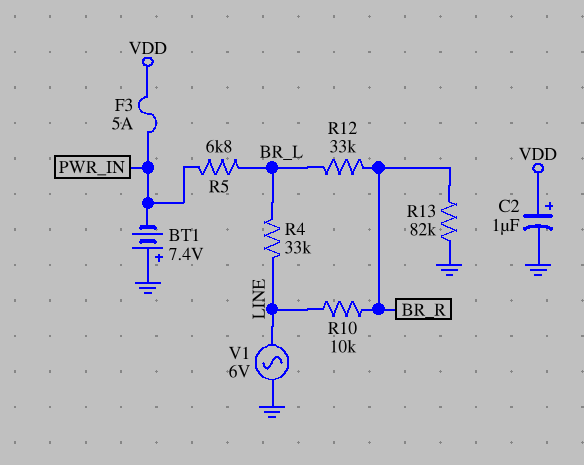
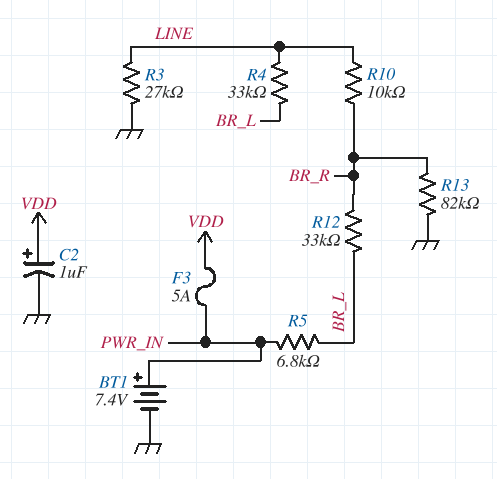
BT1: 7.4V (plus GND, minus PWR_IN) -> 7.4V (plus PWR_IN, minus GND)
R3: none -> 27k (GND, LINE)
V1: AC 6V (GND, LINE) -> none

